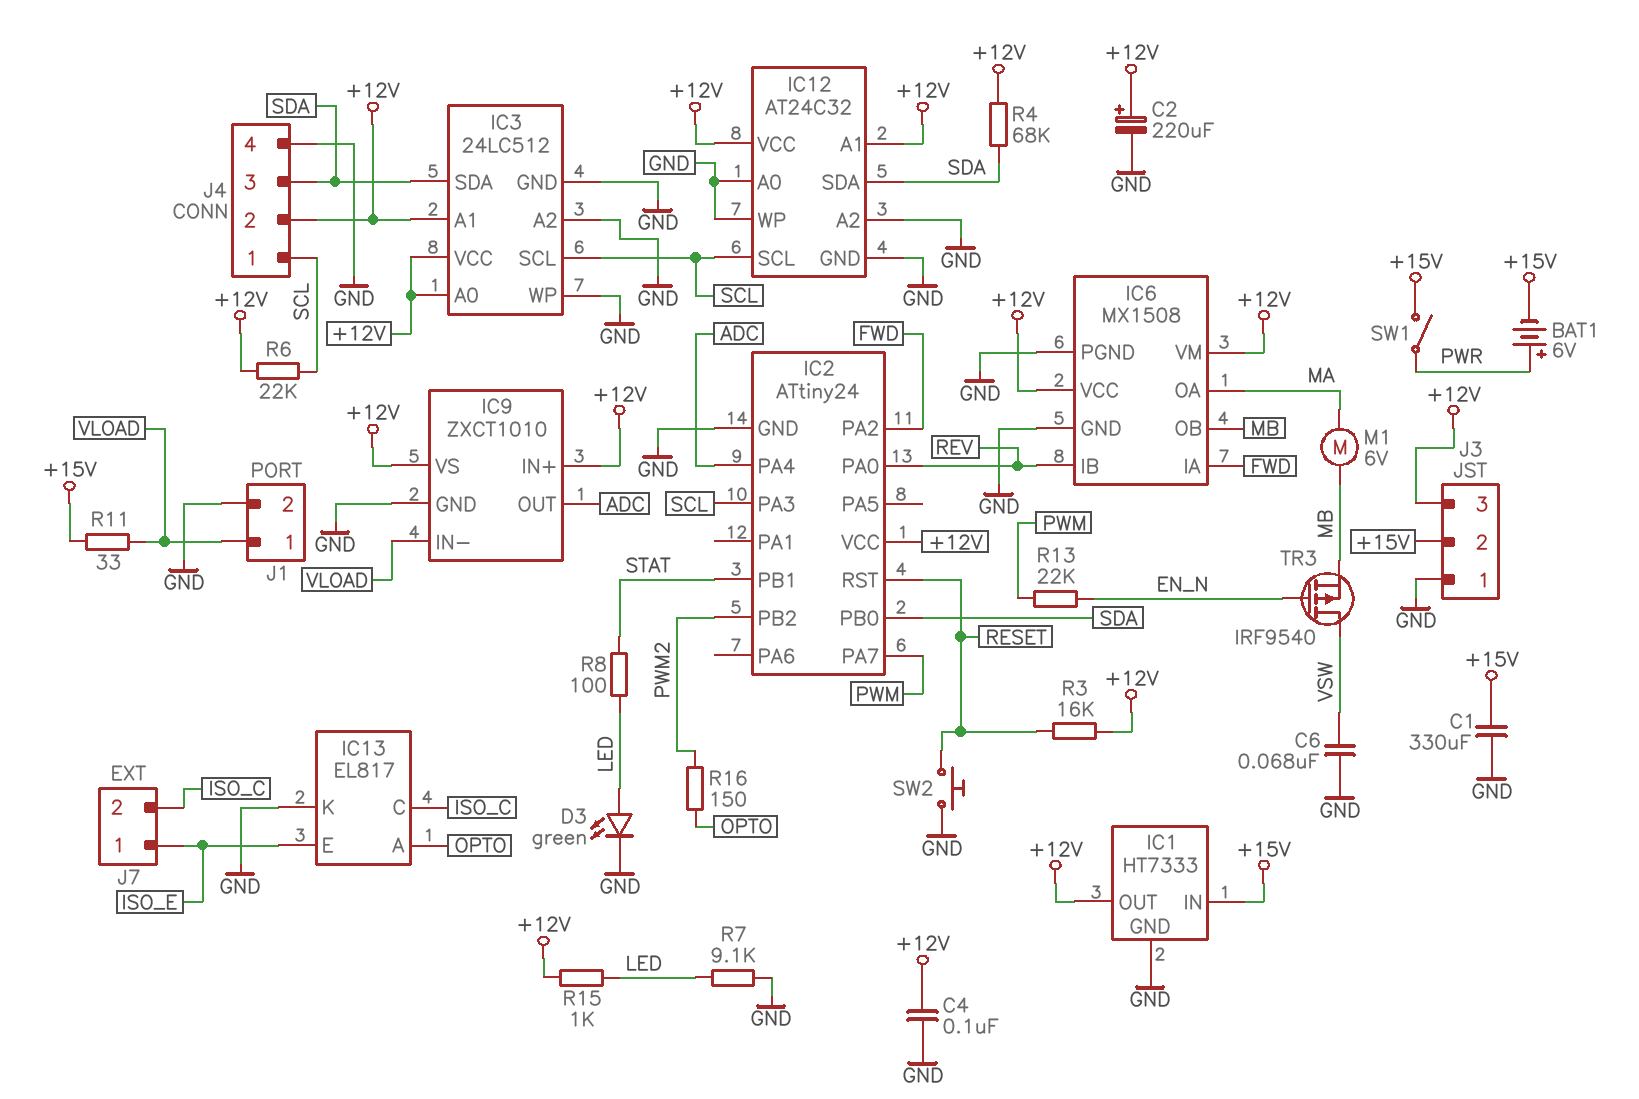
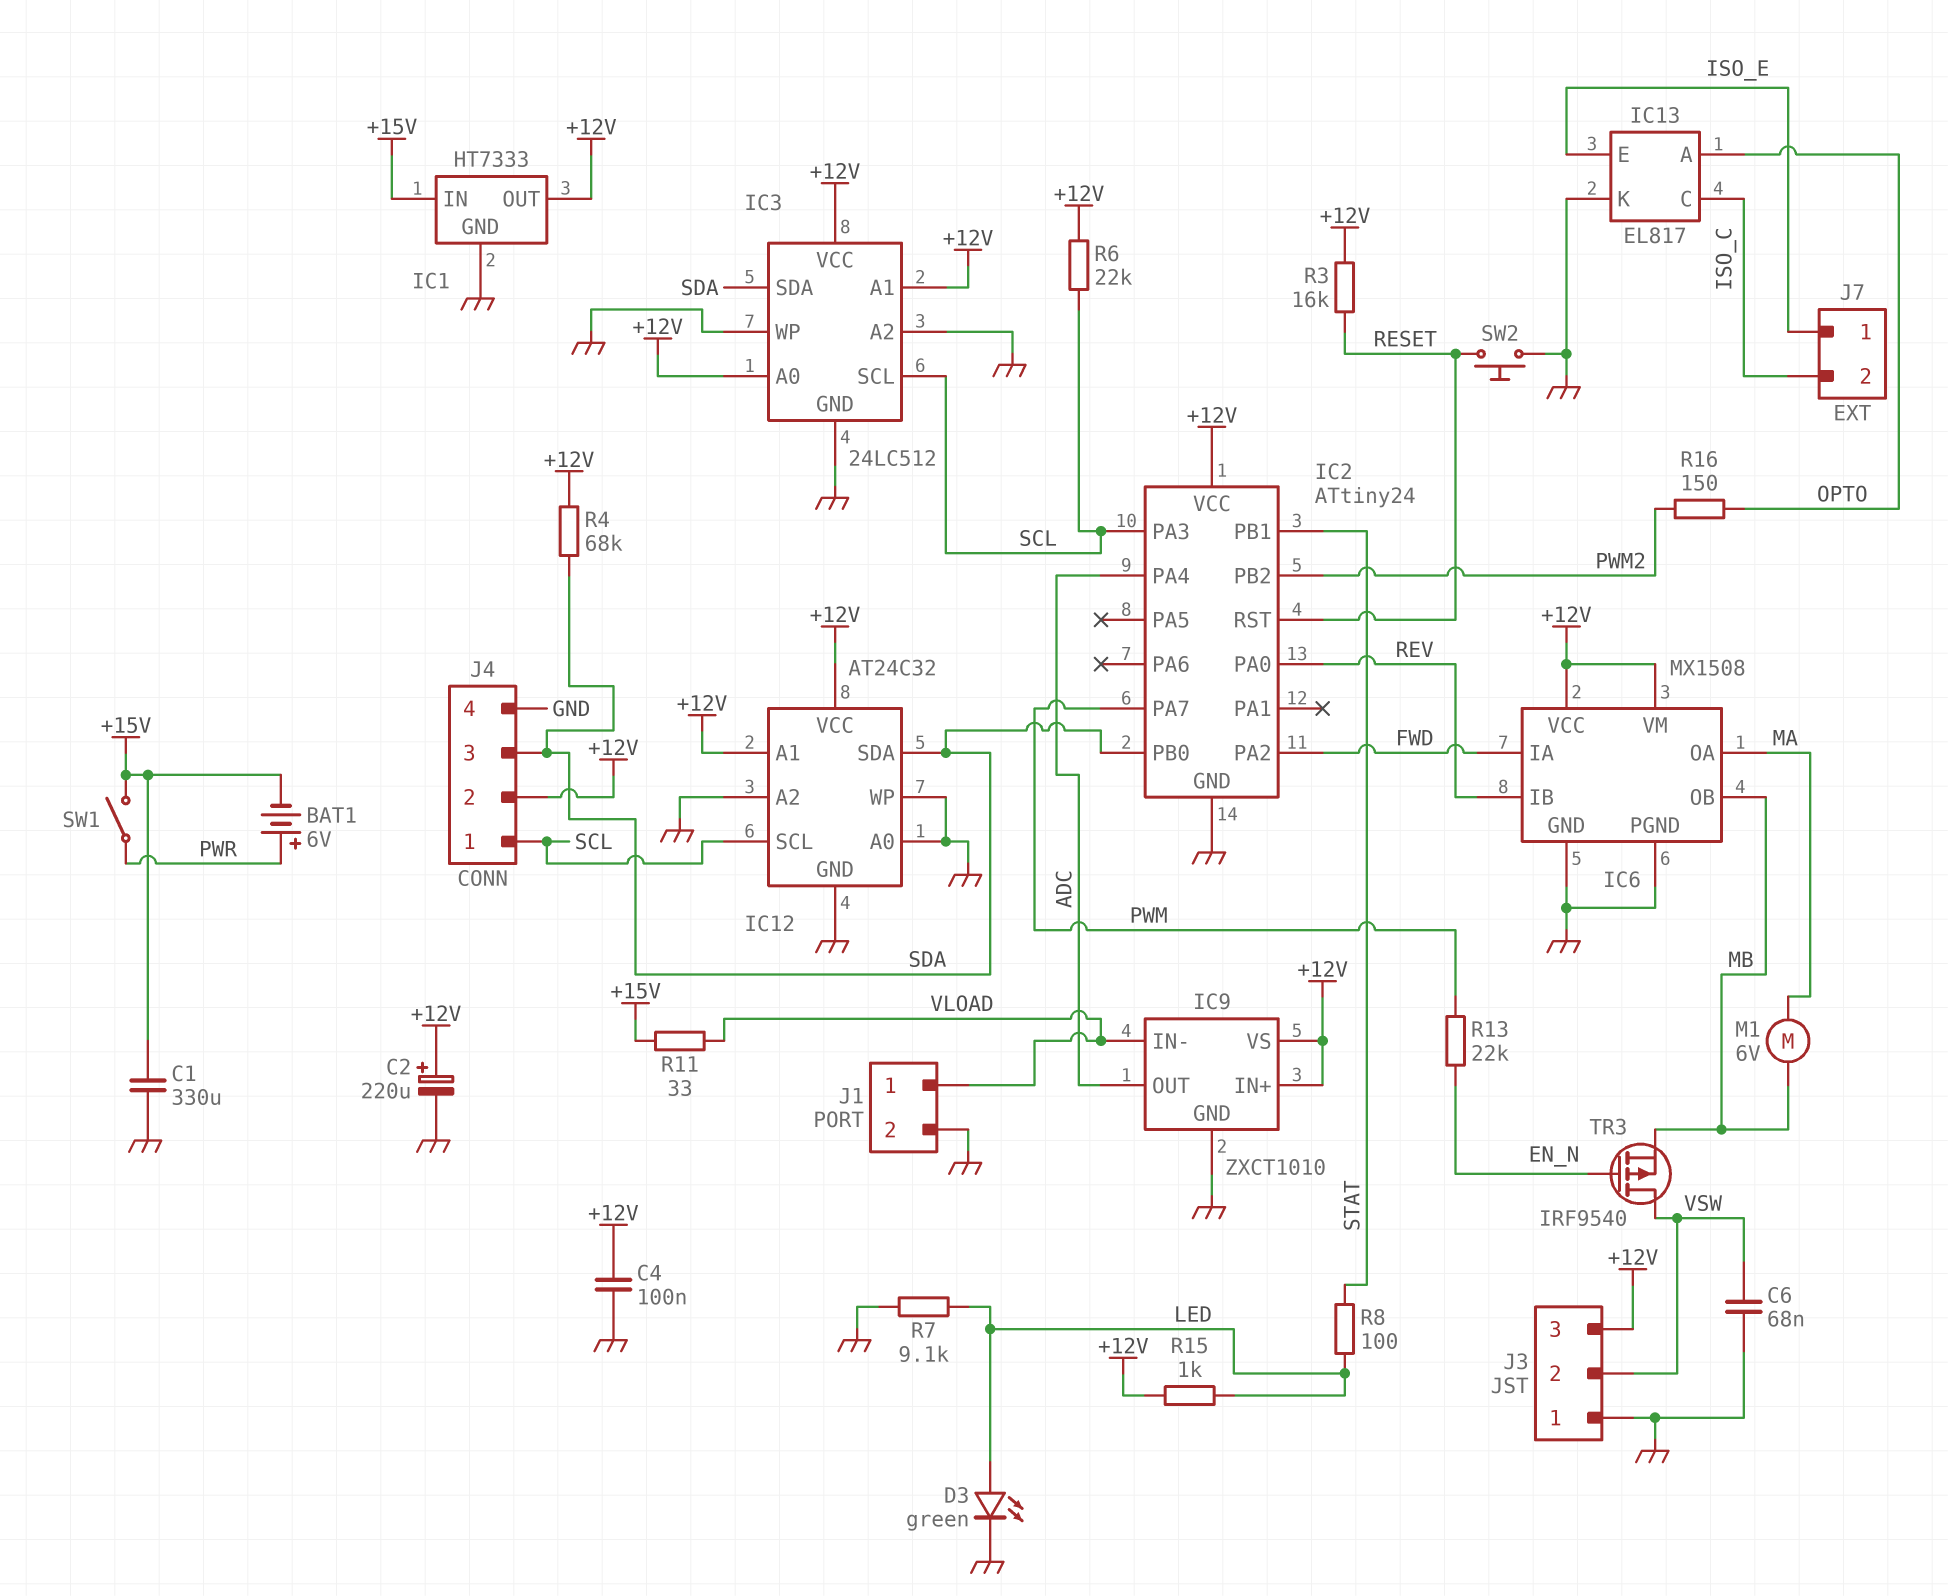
J3 pin 2: +15V -> VSW

